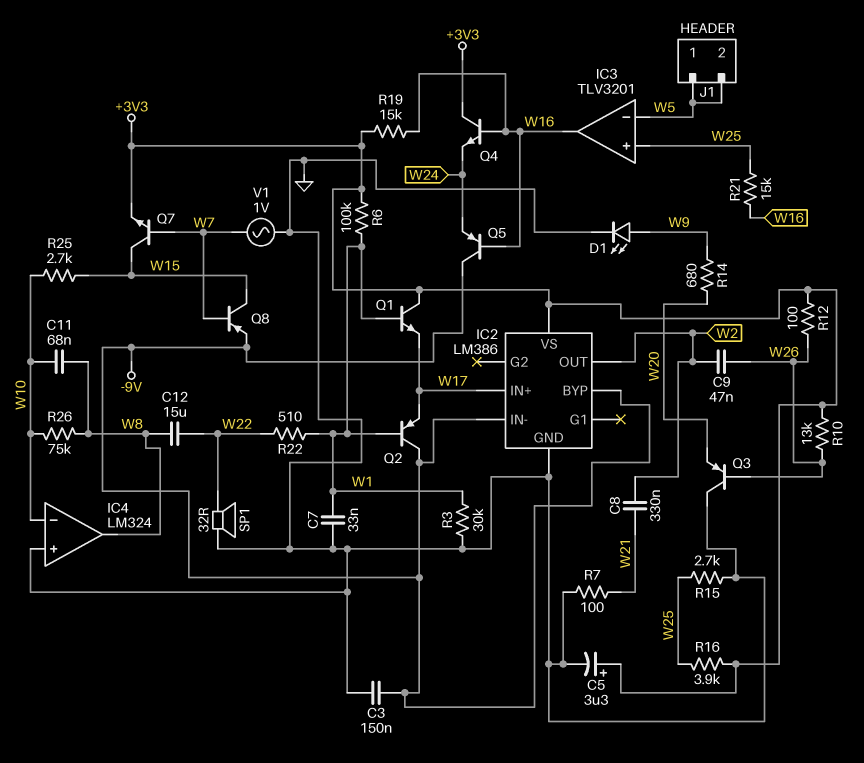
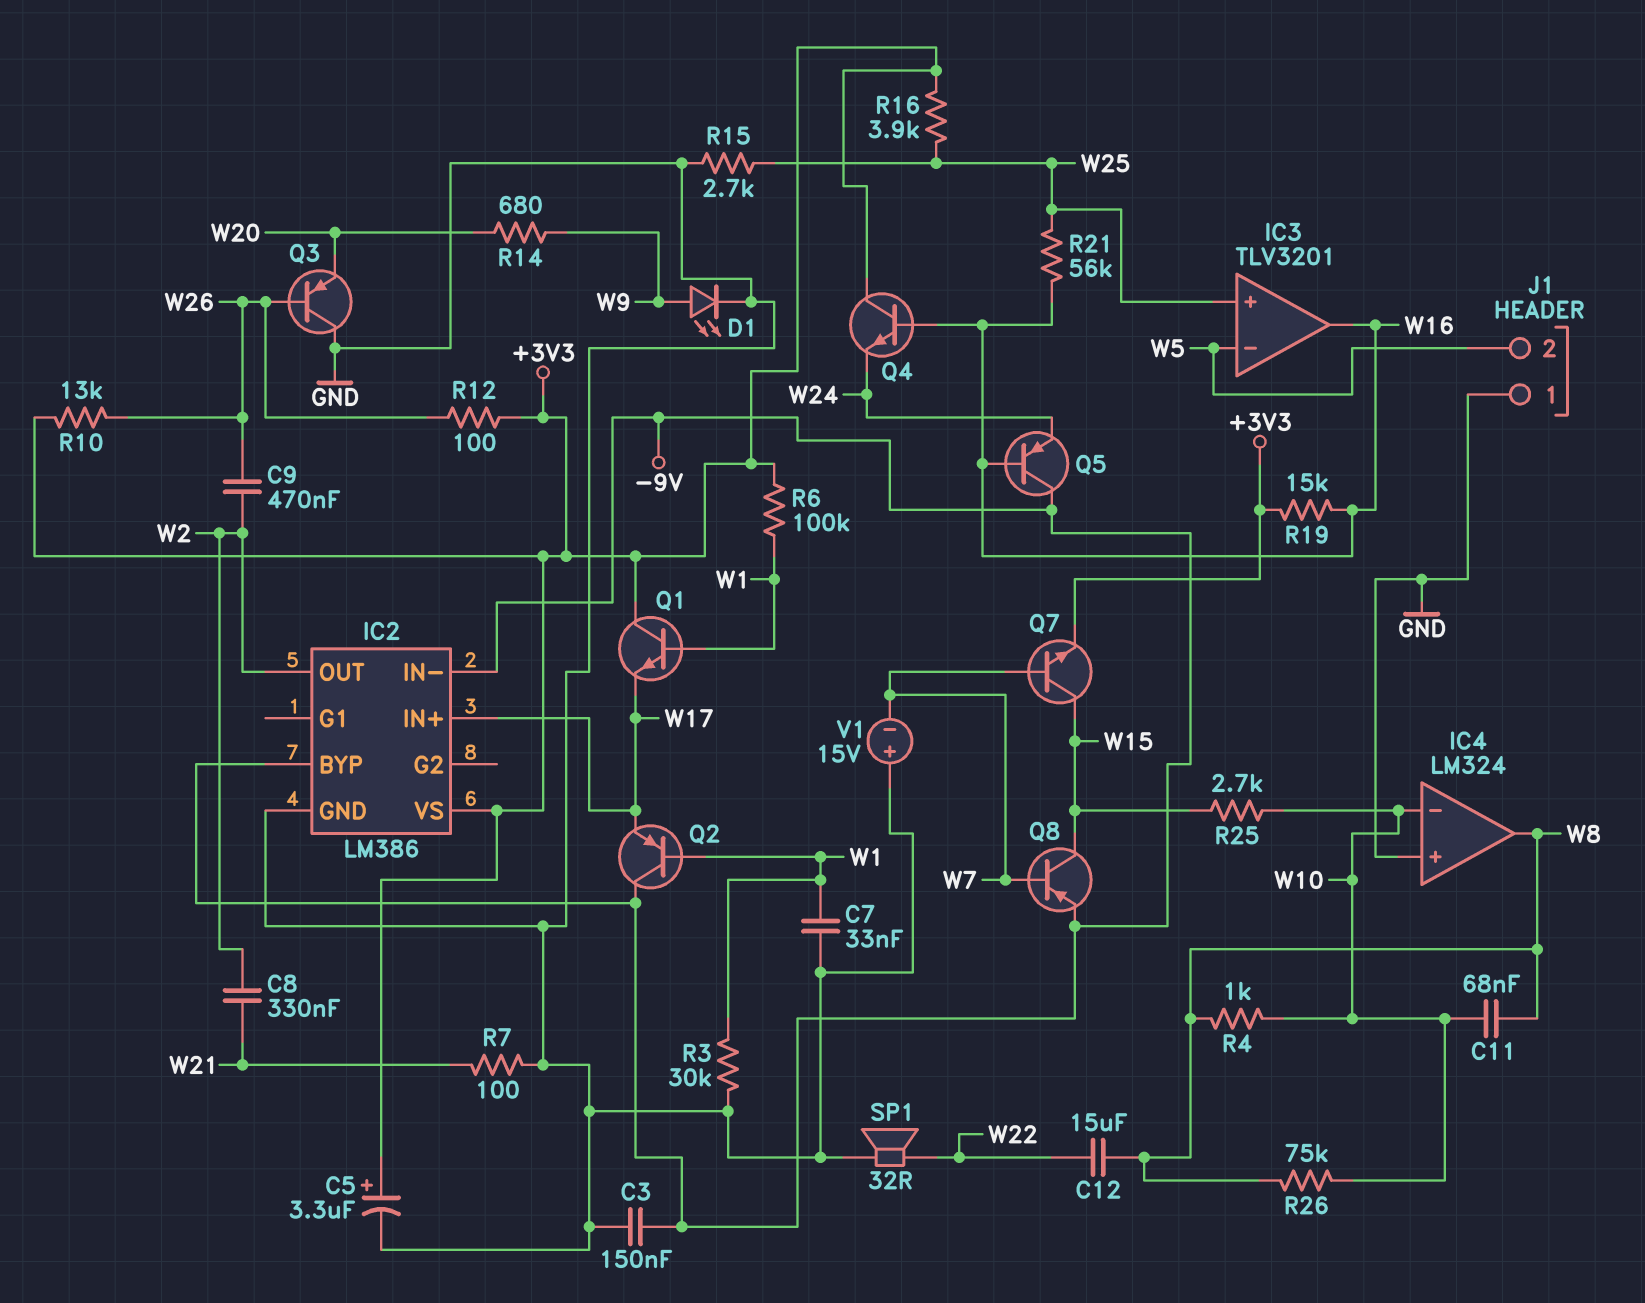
C9: 47nF (W2, W26) -> 470nF (W2, W26)
J1 pin 1: W5 -> GND
R4: none -> 1k (W8, W10)
R21: 15k (W16, W25) -> 56k (W16, W25)
R22: 510 (W1, W22) -> none
V1: AC 1V (GND, W7) -> 15V (plus GND, minus W7)

